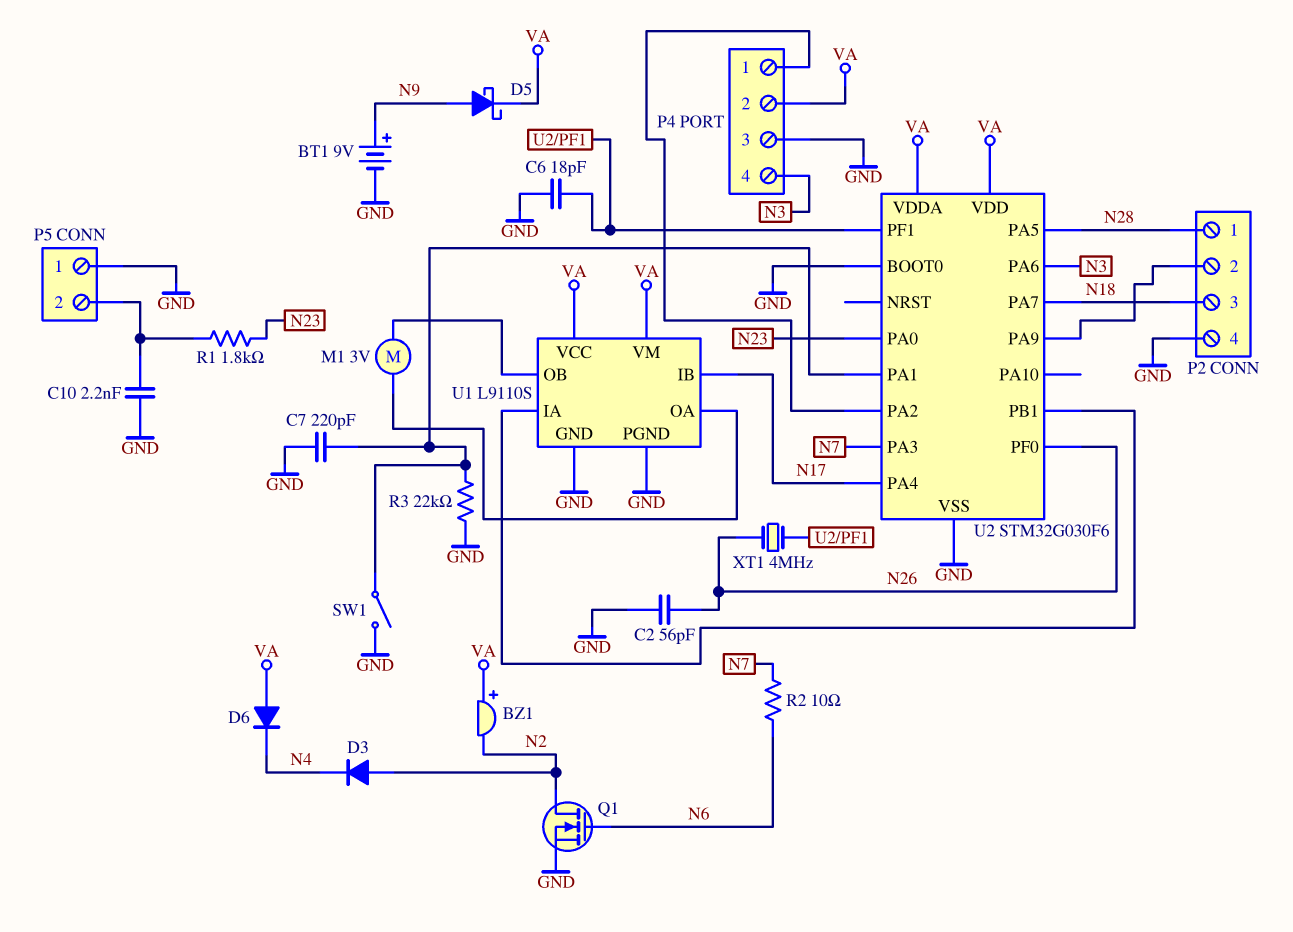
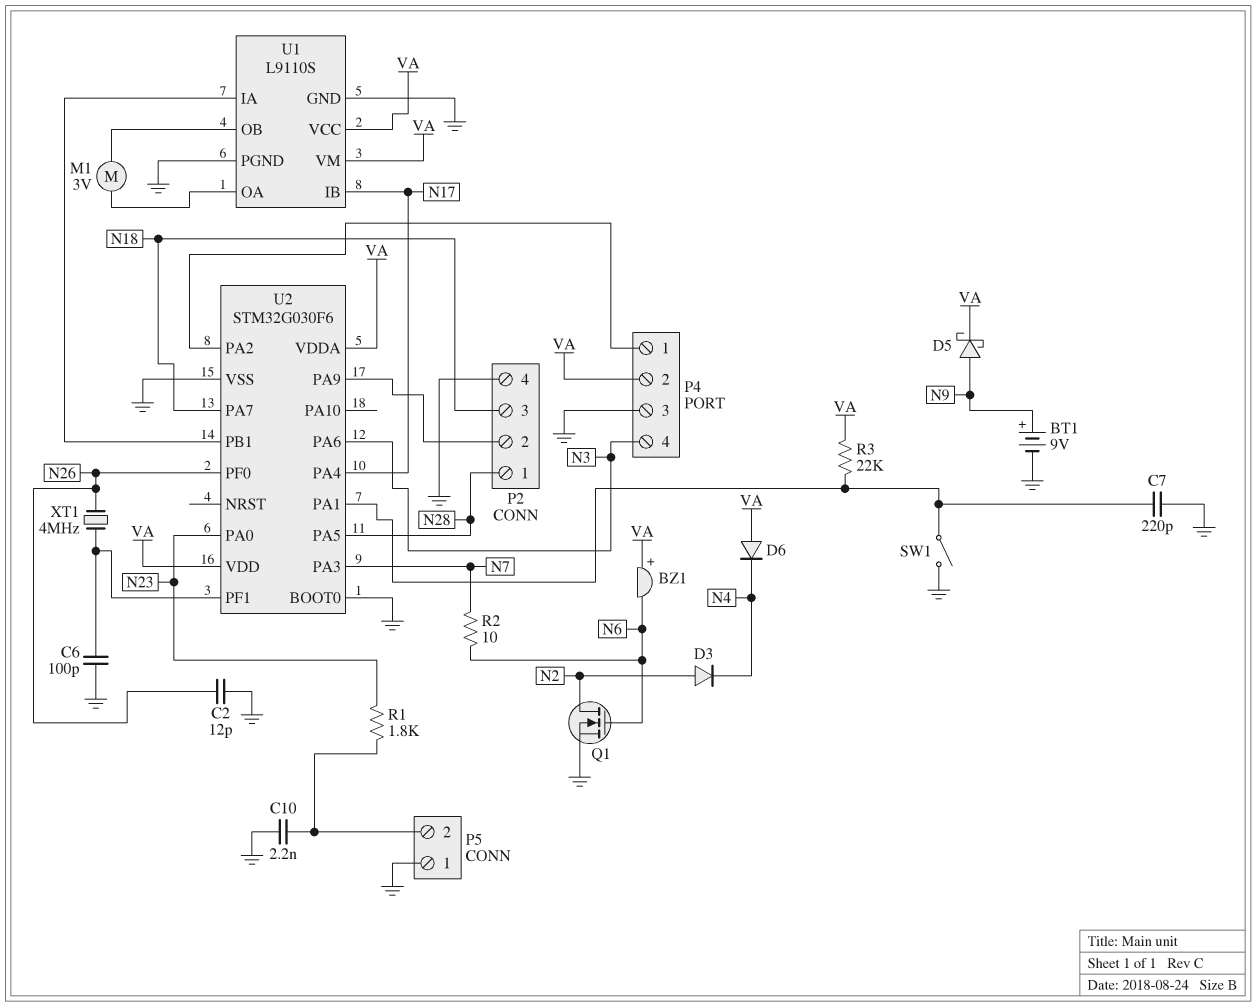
BZ1: buzzer (plus VA, minus N2) -> buzzer (plus VA, minus N6)
C2: 56pF (GND, N26) -> 12pF (GND, N26)
C6: 18pF (GND, U2/PF1) -> 100pF (GND, U2/PF1)
R3: 22k (GND, U2/PA1) -> 22k (U2/PA1, VA)

